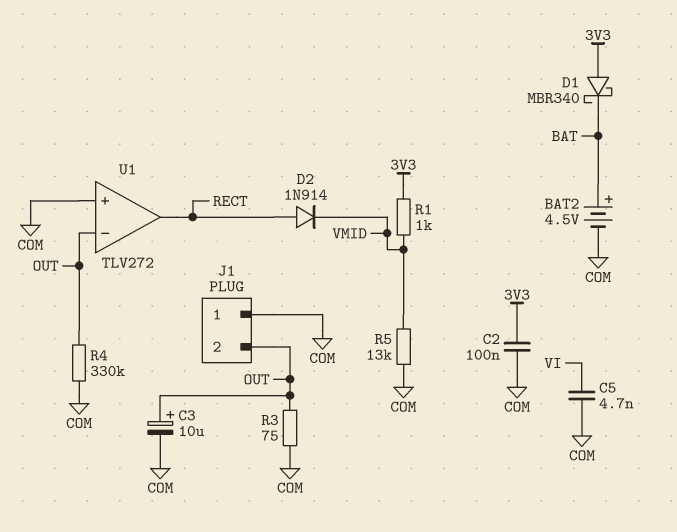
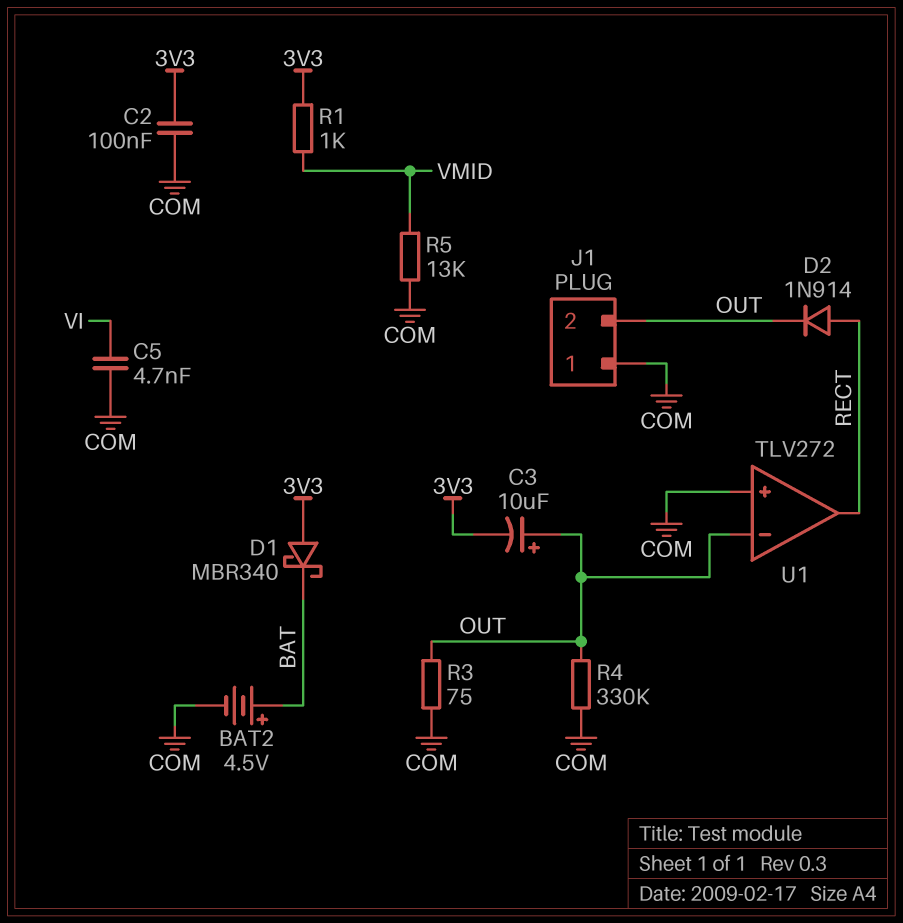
C3: 10uF (plus OUT, minus COM) -> 10uF (plus OUT, minus 3V3)
D2: diode 1N914 (A RECT, K VMID) -> diode 1N914 (A RECT, K OUT)

